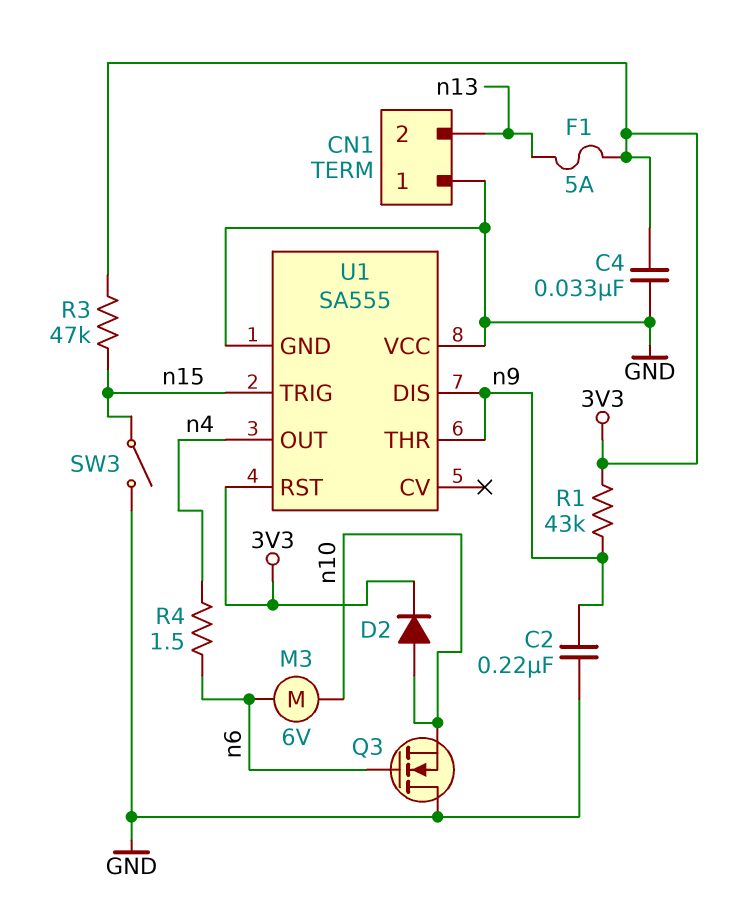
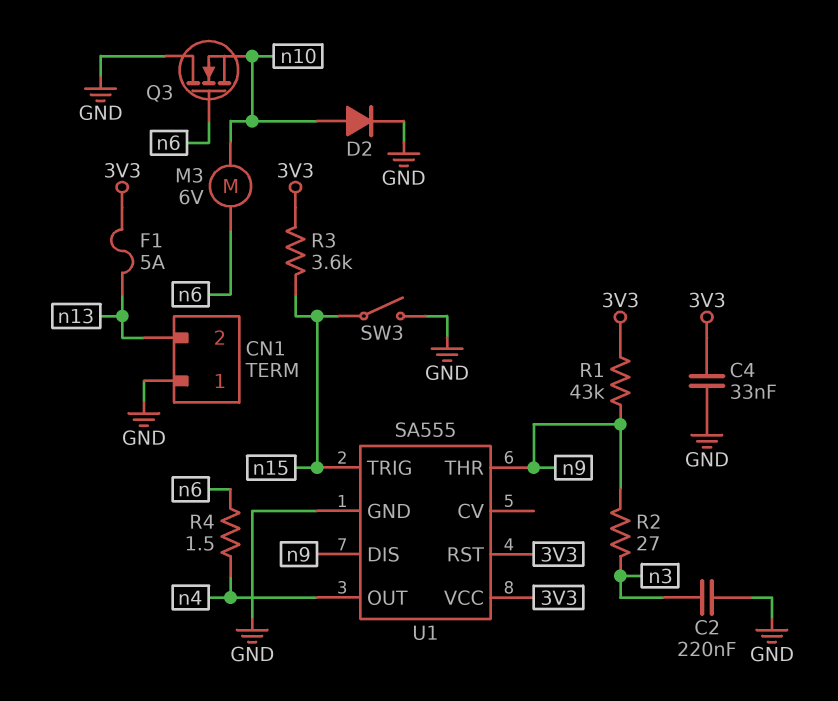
C2: 220nF (GND, n9) -> 220nF (GND, n3)
D2: diode (A n10, K 3V3) -> diode (A n10, K GND)
R2: none -> 27 (n3, n9)
R3: 47k (3V3, n15) -> 3.6k (3V3, n15)
U1 pin VCC: GND -> 3V3

